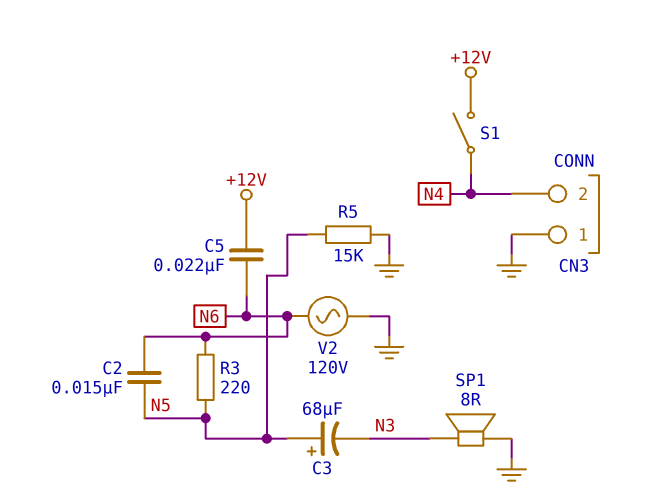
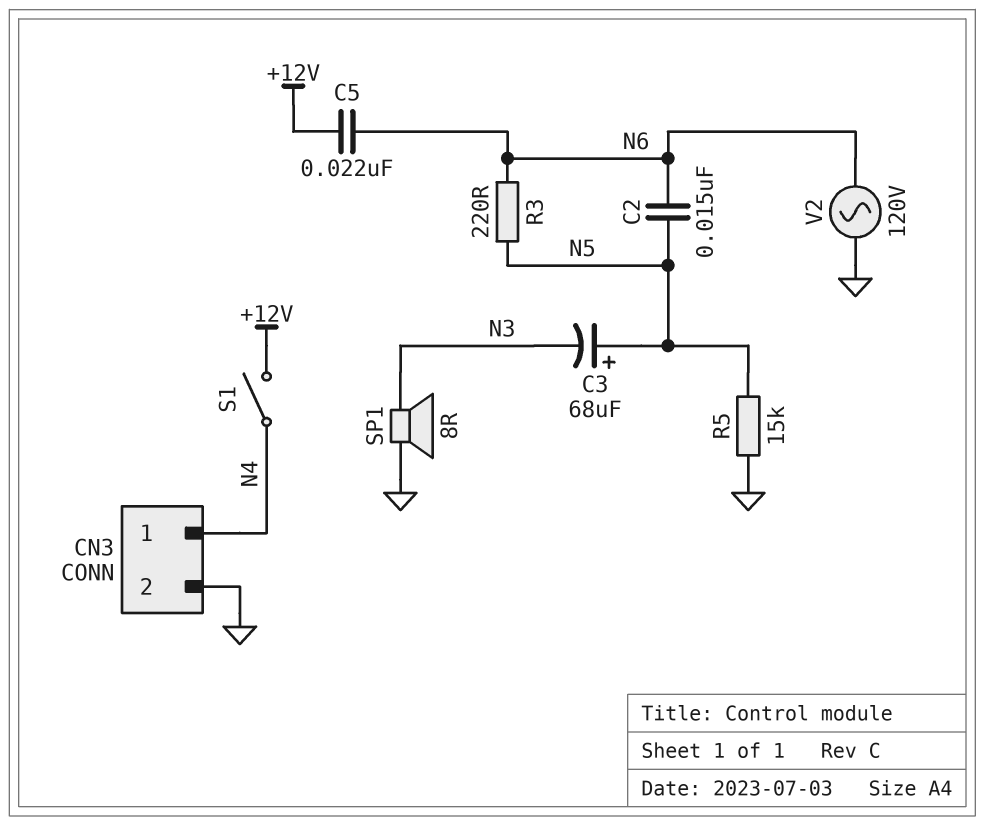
CN3 pin 1: GND -> N4
CN3 pin 2: N4 -> GND

